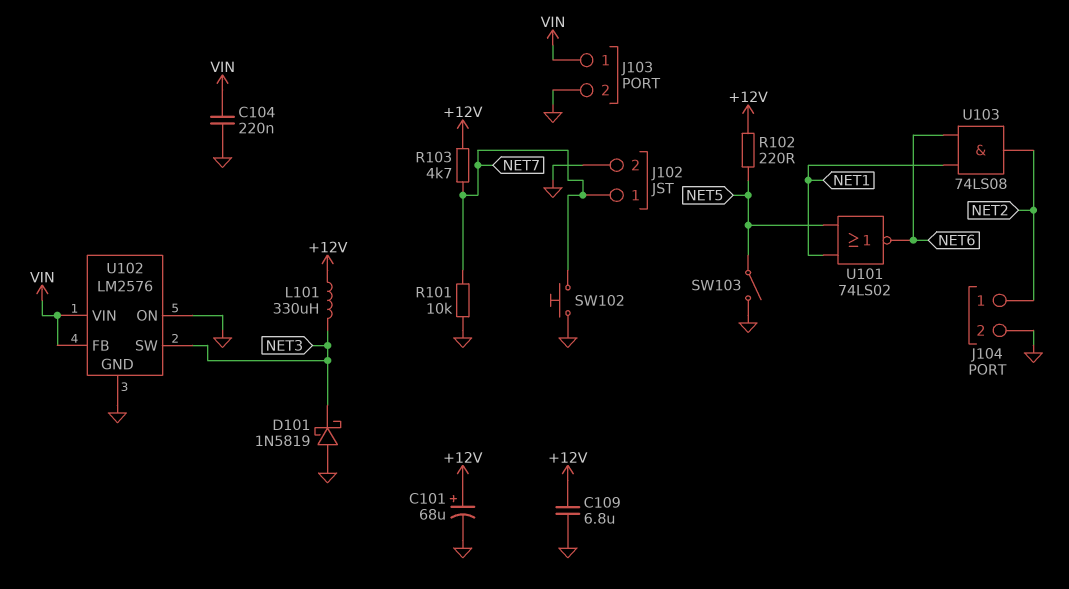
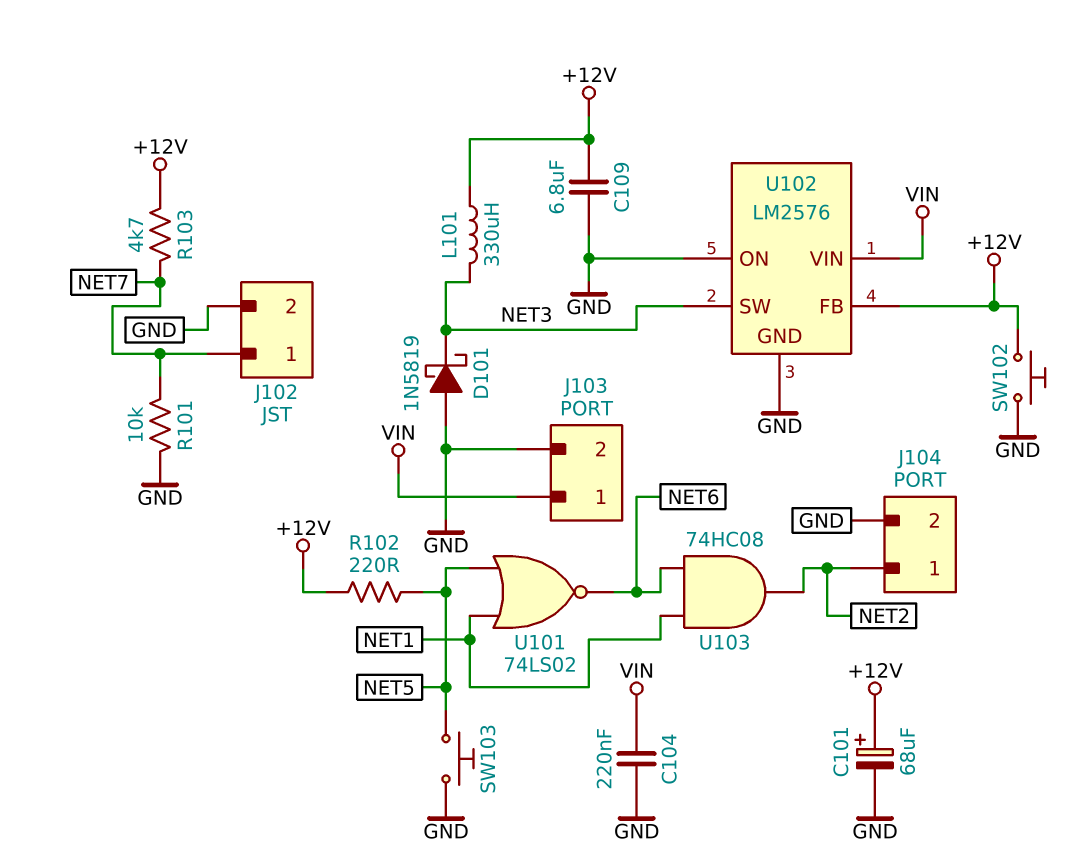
SW102: button (GND, NET7) -> button (+12V, GND)
SW103: switch (GND, NET5) -> button (GND, NET5)
U102 pin FB: VIN -> +12V
U103: AND 74LS08 (in NET1, in NET6, out NET2) -> AND 74HC08 (in NET1, in NET6, out NET2)

